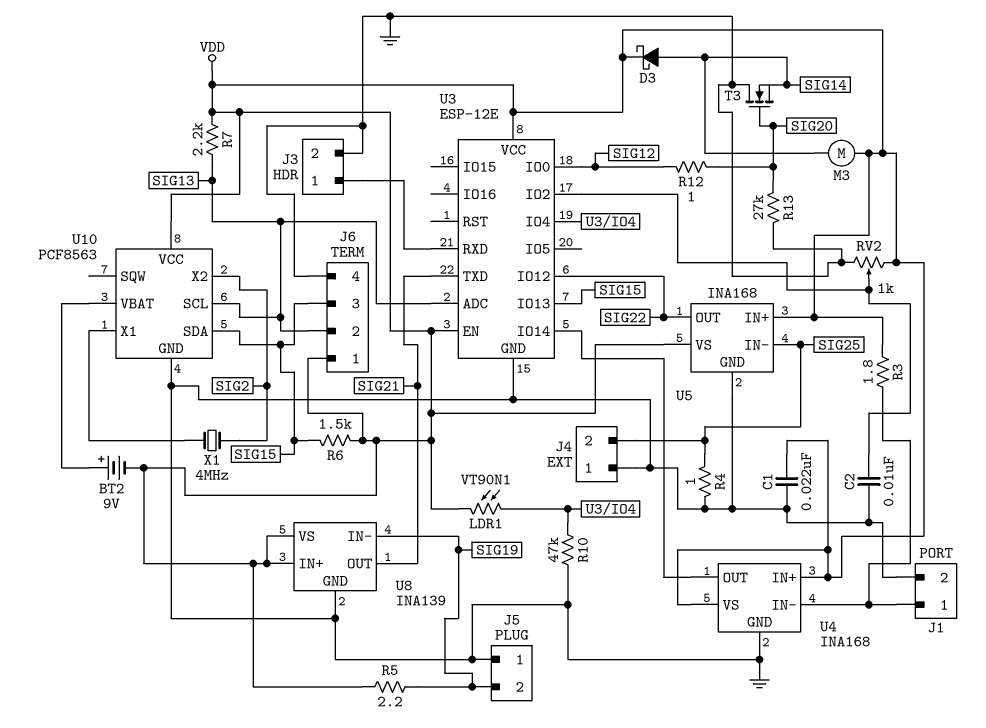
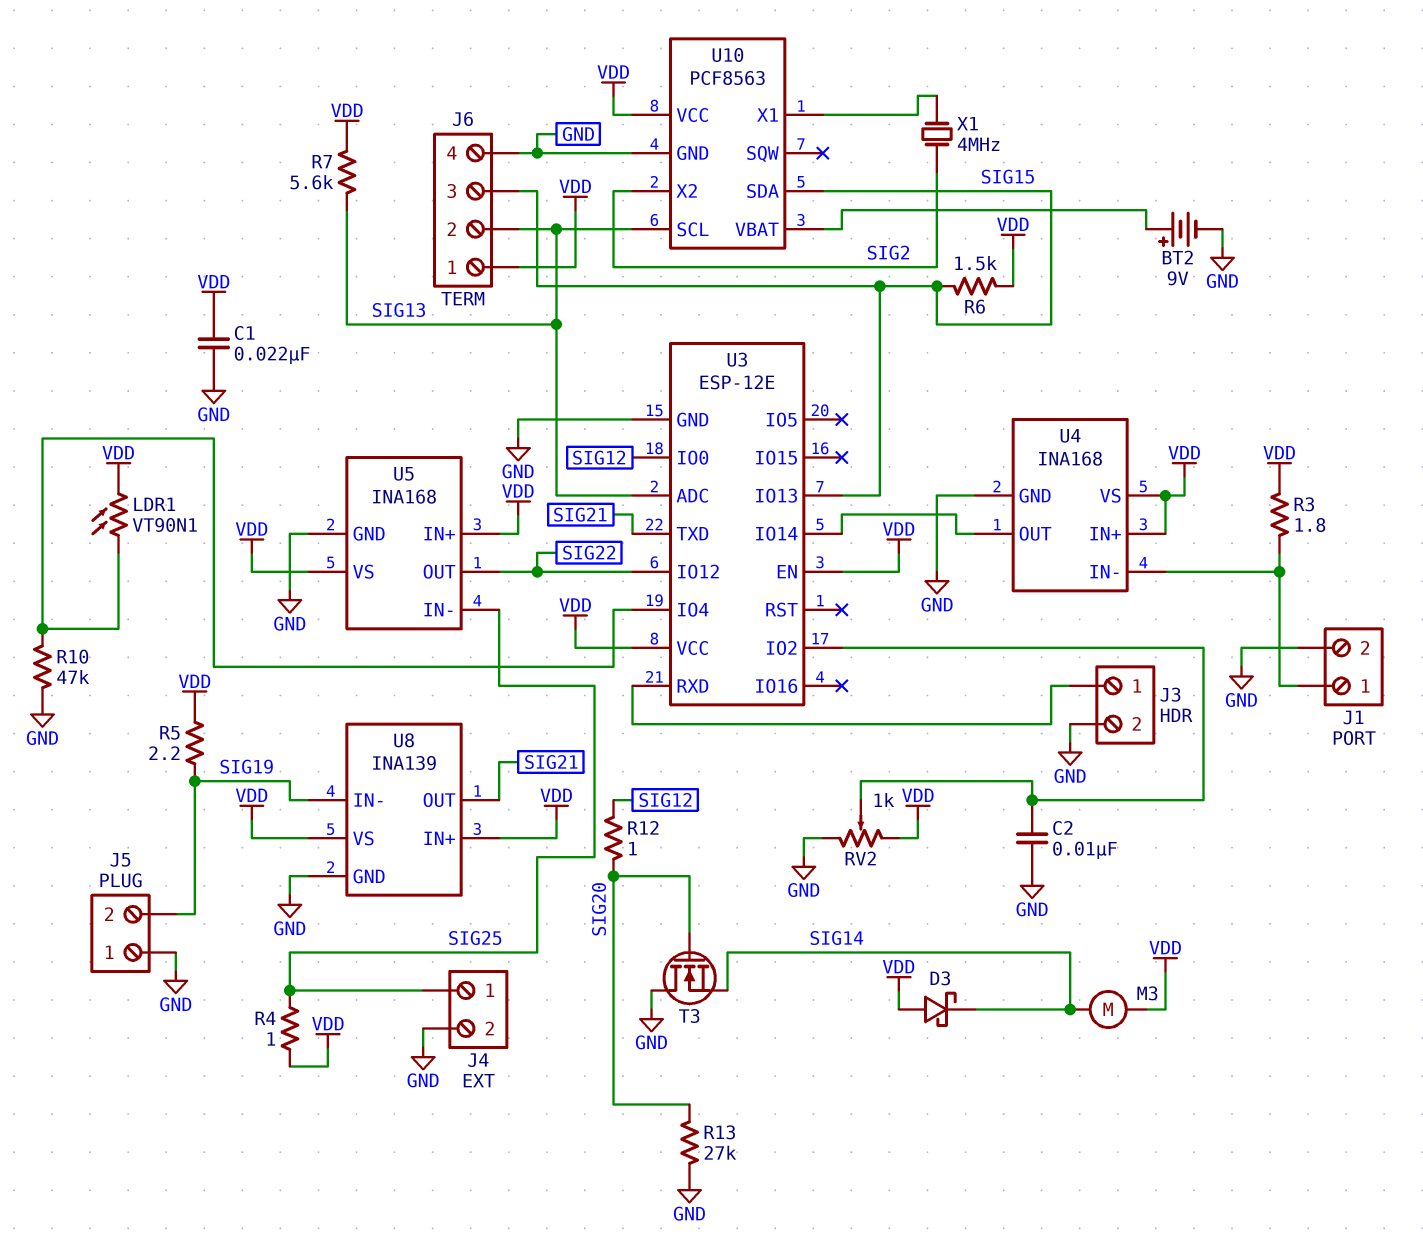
BT2: 9V (plus U10/VBAT, minus VDD) -> 9V (plus U10/VBAT, minus GND)
D3: schottky (A SIG14, K VDD) -> schottky (A VDD, K SIG14)
J4 pin 1: GND -> SIG25
J4 pin 2: SIG25 -> GND
R4: 1 (GND, SIG25) -> 1 (SIG25, VDD)
R7: 2.2k (SIG13, VDD) -> 5.6k (SIG13, VDD)

